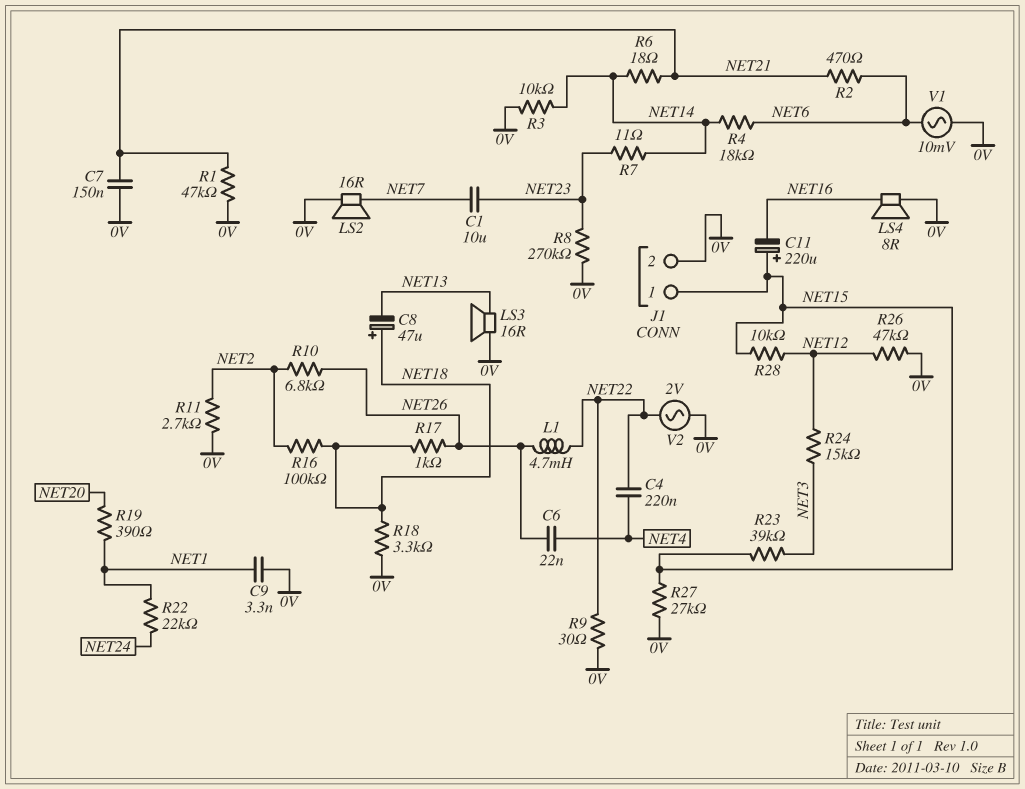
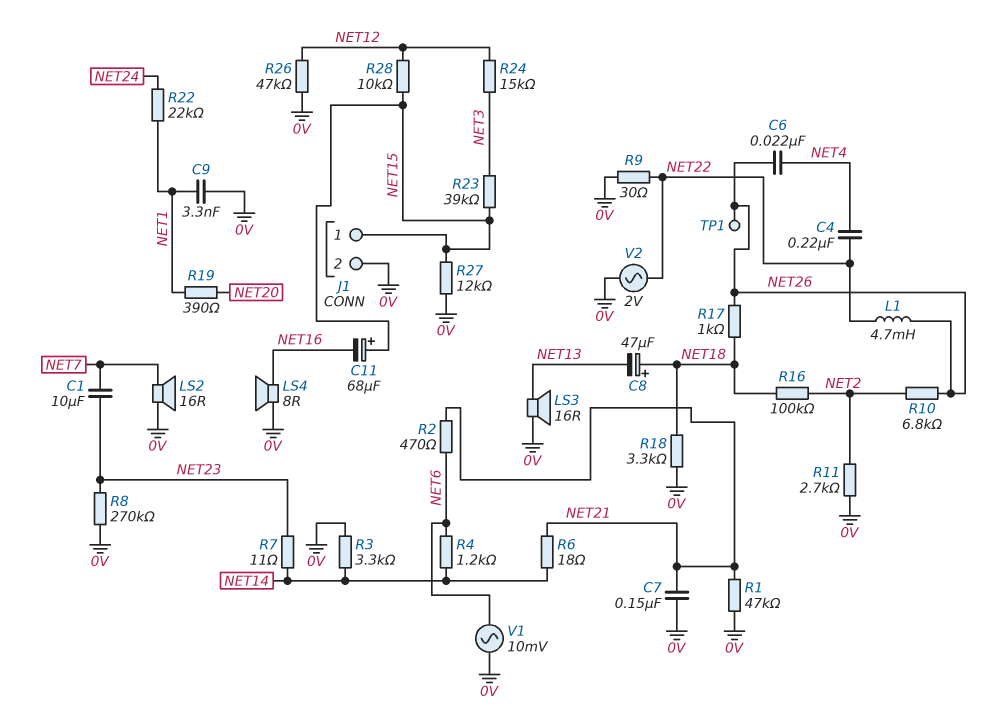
C11: 220uF (plus NET15, minus NET16) -> 68uF (plus NET15, minus NET16)
R3: 10k (0V, NET14) -> 3.3k (0V, NET14)
R4: 18k (NET6, NET14) -> 1.2k (NET6, NET14)
R27: 27k (0V, NET15) -> 12k (0V, NET15)
TP1: none -> test point (NET26)

